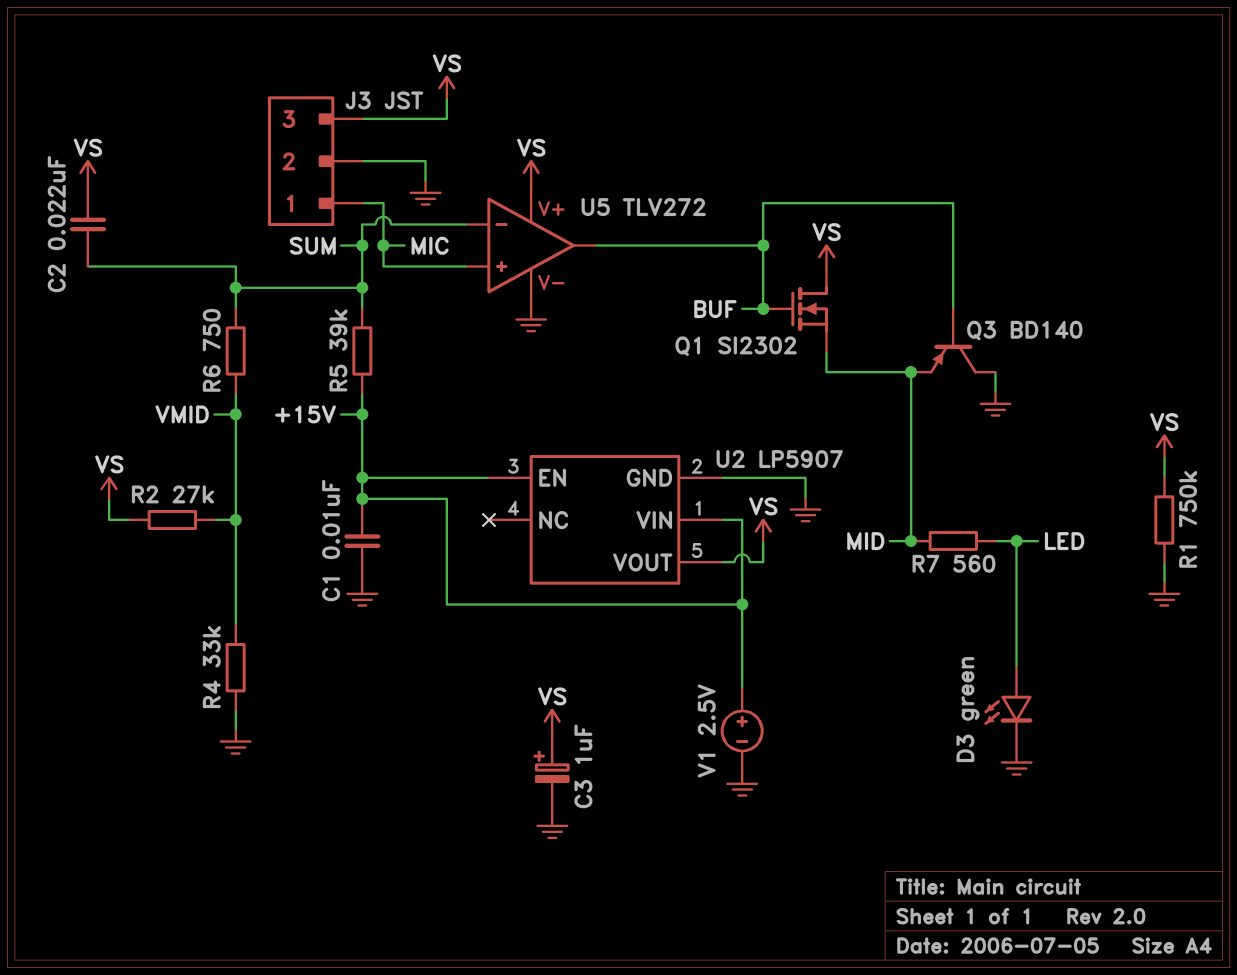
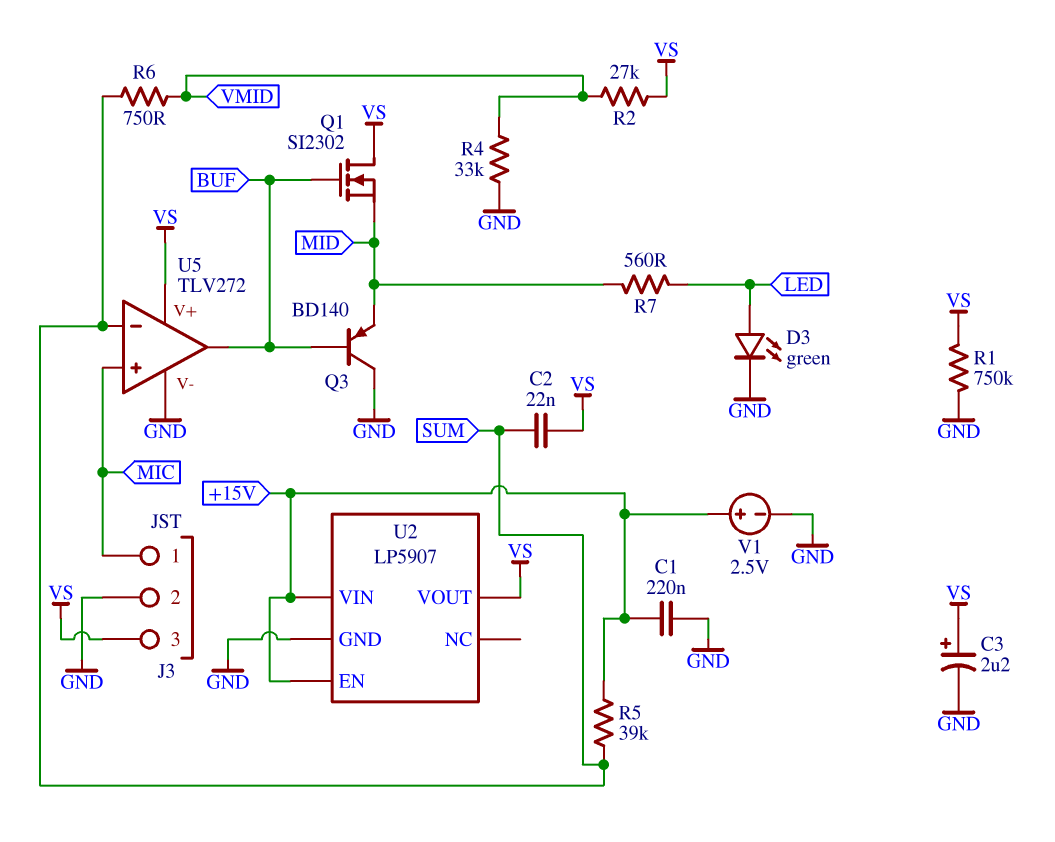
C1: 10nF (+15V, GND) -> 220nF (+15V, GND)
C3: 1uF (plus VS, minus GND) -> 2.2uF (plus VS, minus GND)

